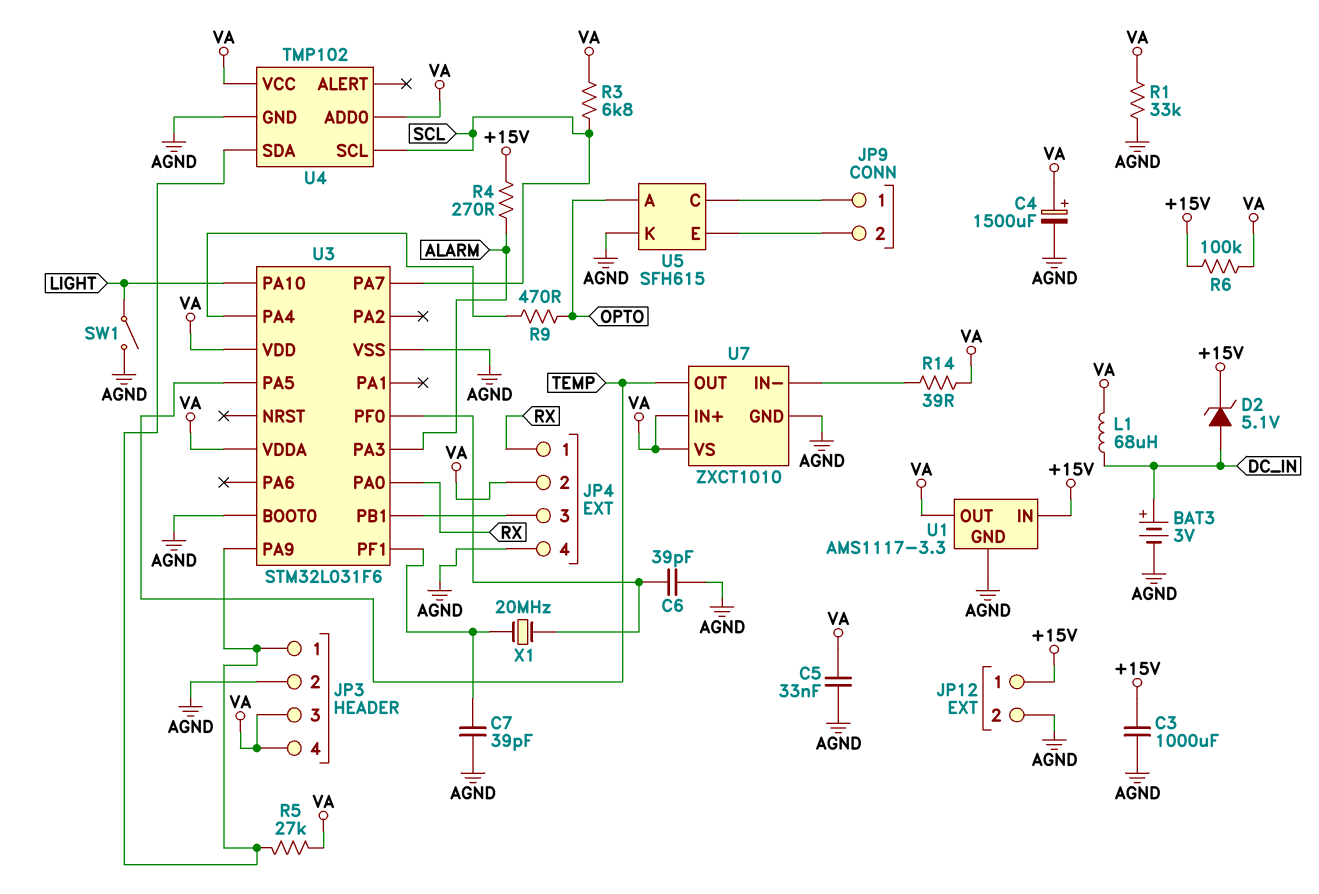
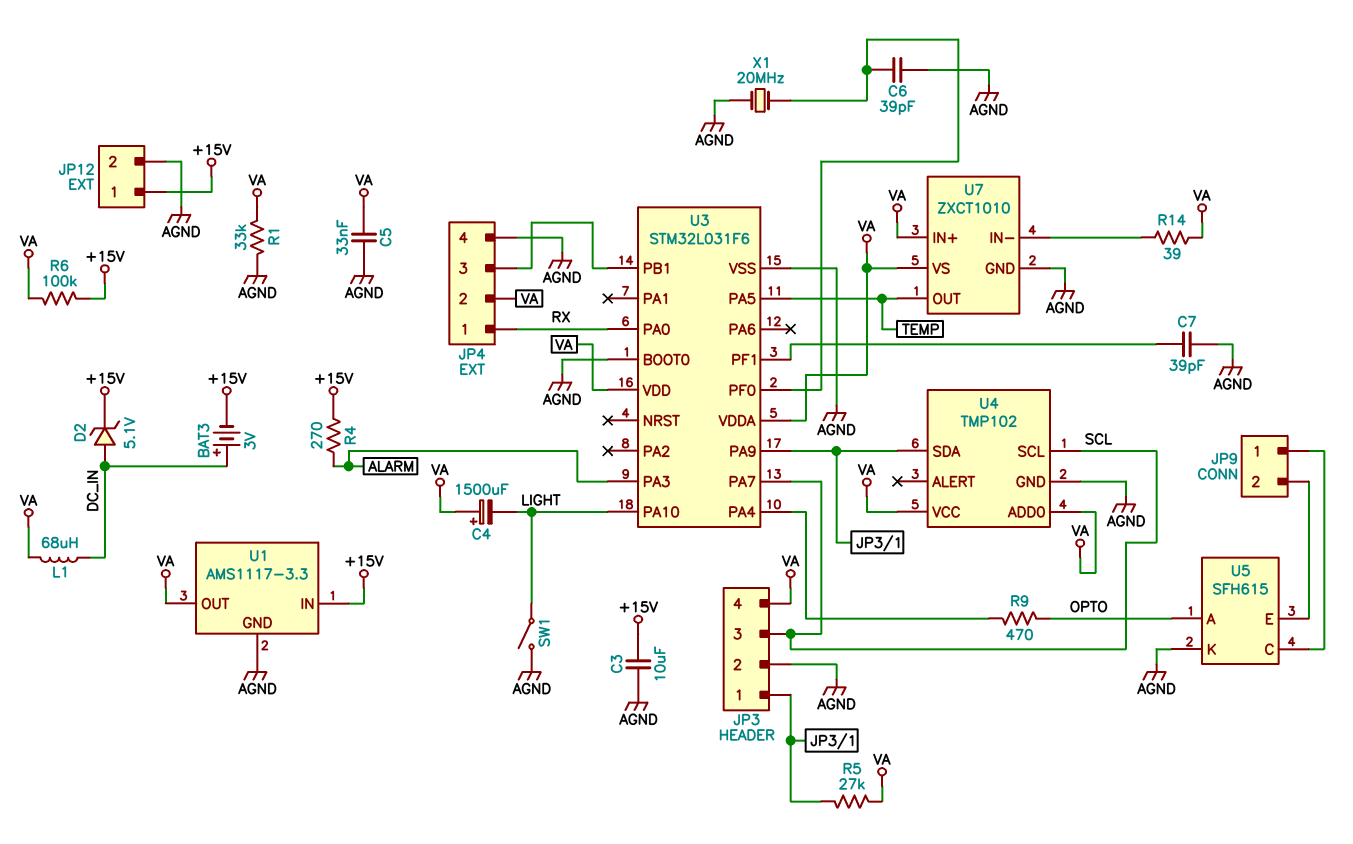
BAT3: 3V (plus DC_IN, minus AGND) -> 3V (plus DC_IN, minus +15V)
C3: 1000uF (+15V, AGND) -> 10uF (+15V, AGND)
C4: 1500uF (plus VA, minus AGND) -> 1500uF (plus VA, minus LIGHT)
JP3 pin 3: VA -> SCL
R3: 6.8k (SCL, VA) -> none
X1: 20MHz (U3/PF0, U3/PF1) -> 20MHz (AGND, U3/PF0)

